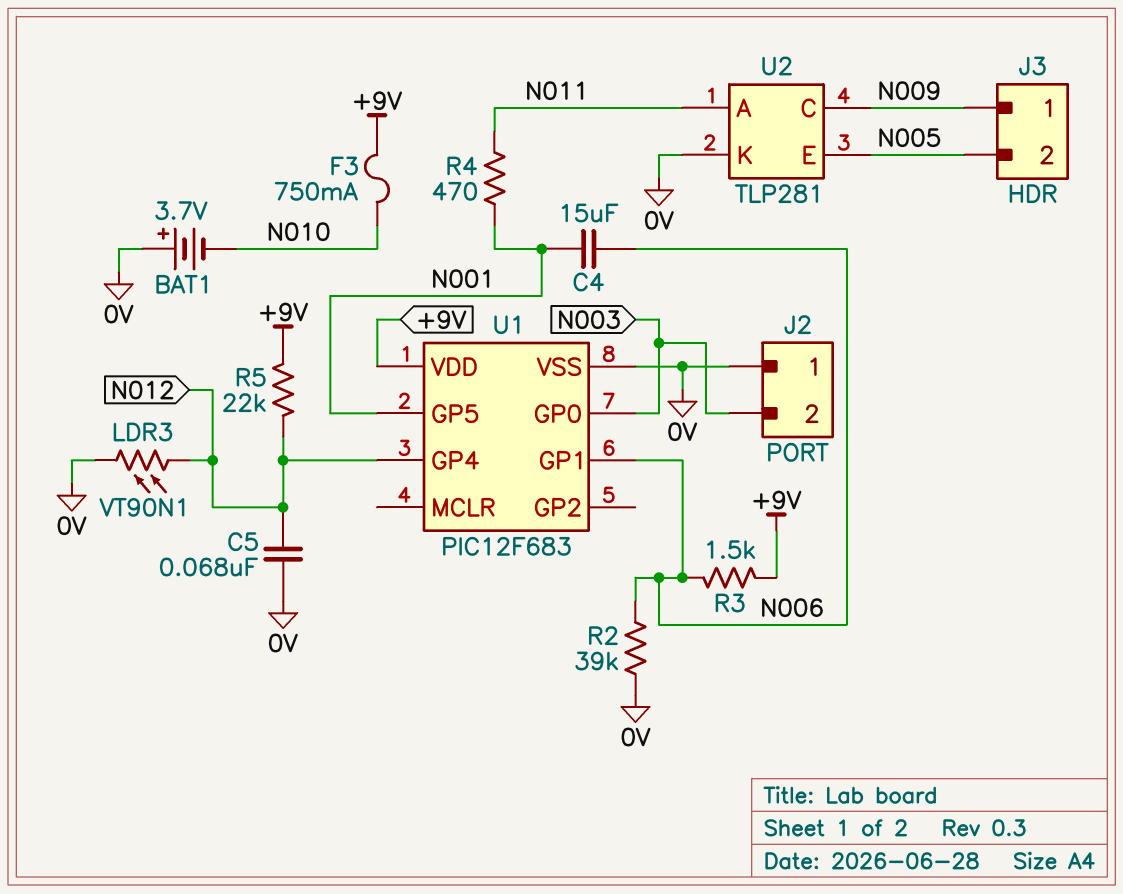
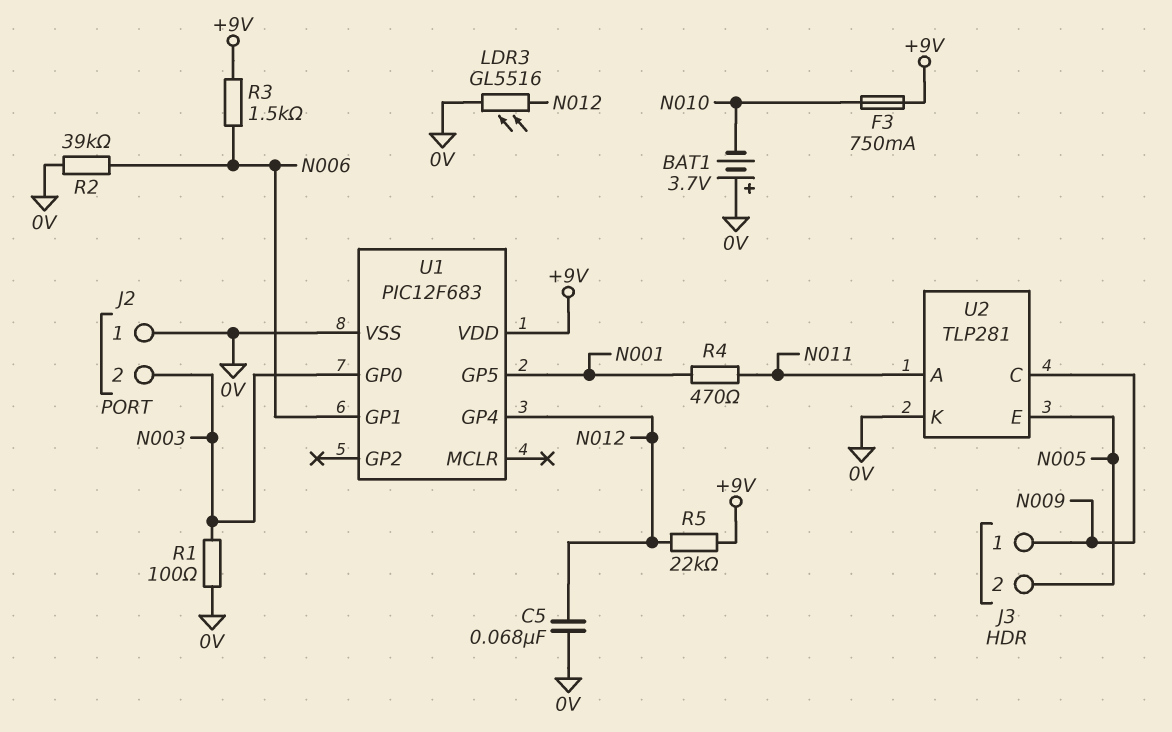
C4: 15uF (N001, N006) -> none
LDR3: VT90N1 (0V, N012) -> GL5516 (0V, N012)
R1: none -> 100 (0V, N003)

